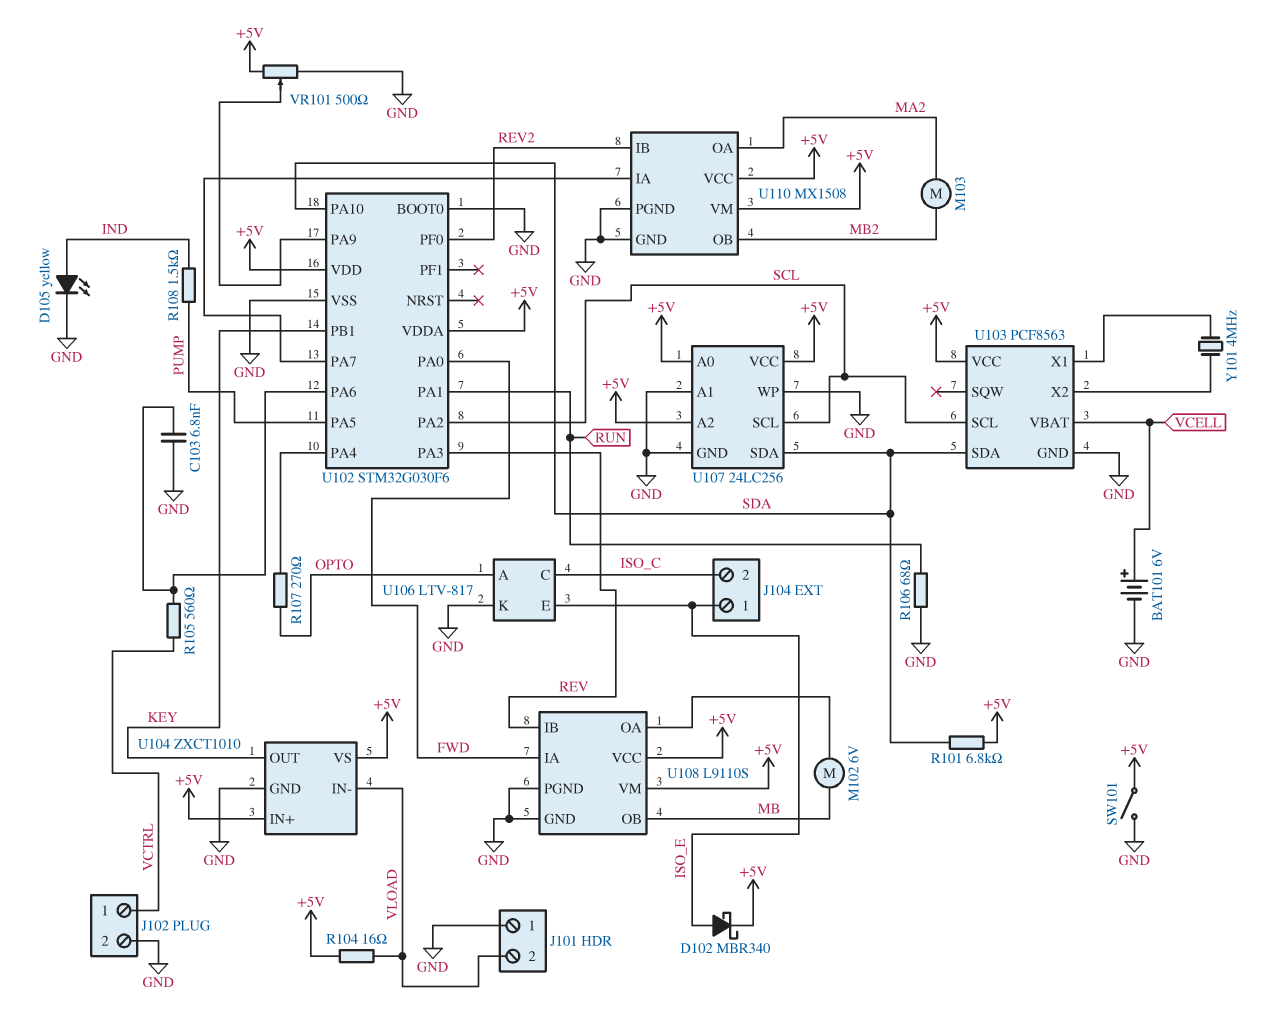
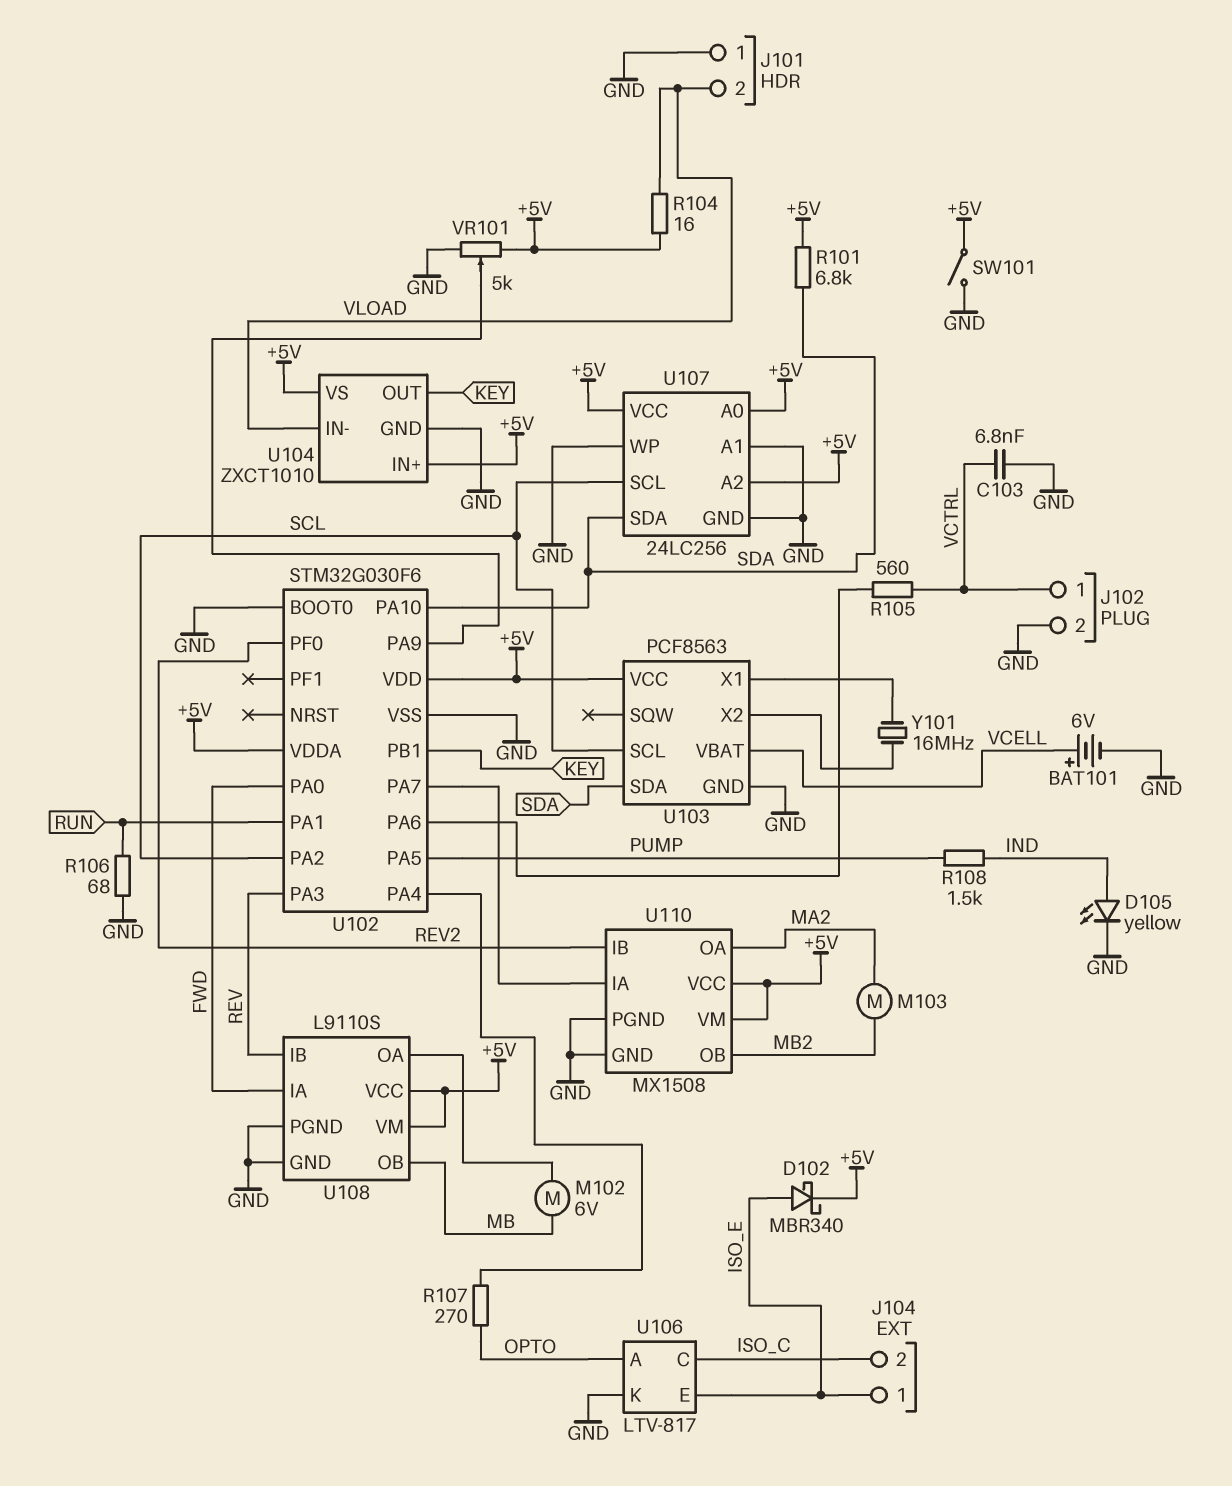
C103: 6.8nF (GND, U102/PA6) -> 6.8nF (GND, VCTRL)
VR101: 500 (+5V, GND, wiper U102/PA9) -> 5k (+5V, GND, wiper U102/PA9)
Y101: 4MHz (U103/X1, U103/X2) -> 16MHz (U103/X1, U103/X2)

